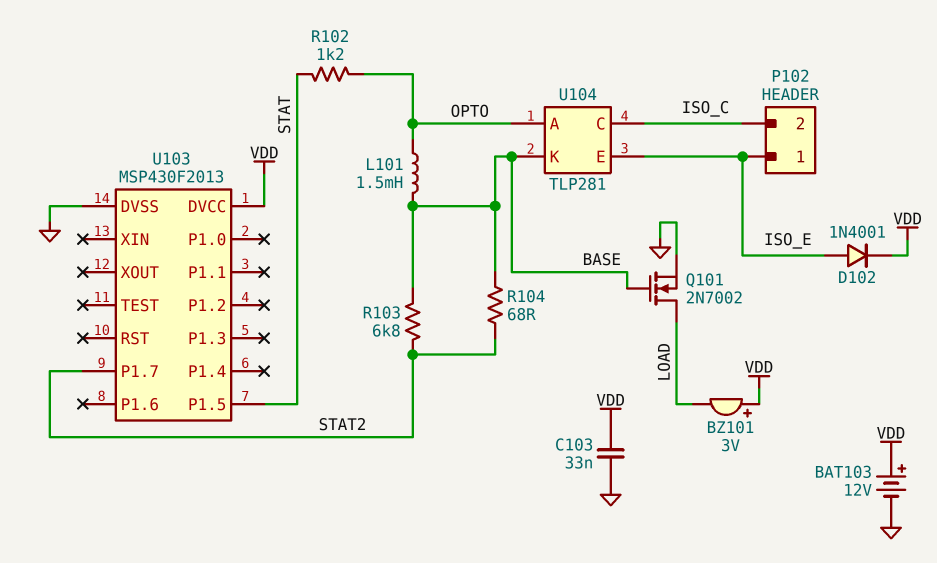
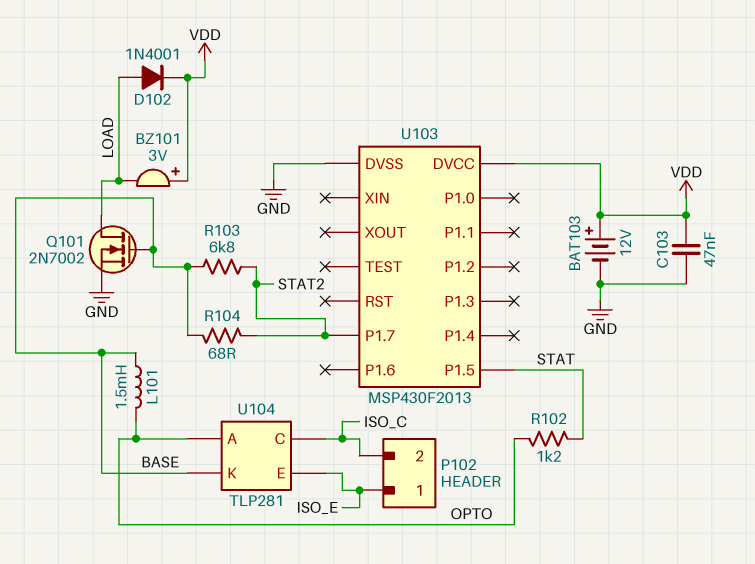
C103: 33nF (GND, VDD) -> 47nF (GND, VDD)
D102: diode 1N4001 (A ISO_E, K VDD) -> diode 1N4001 (A LOAD, K VDD)

